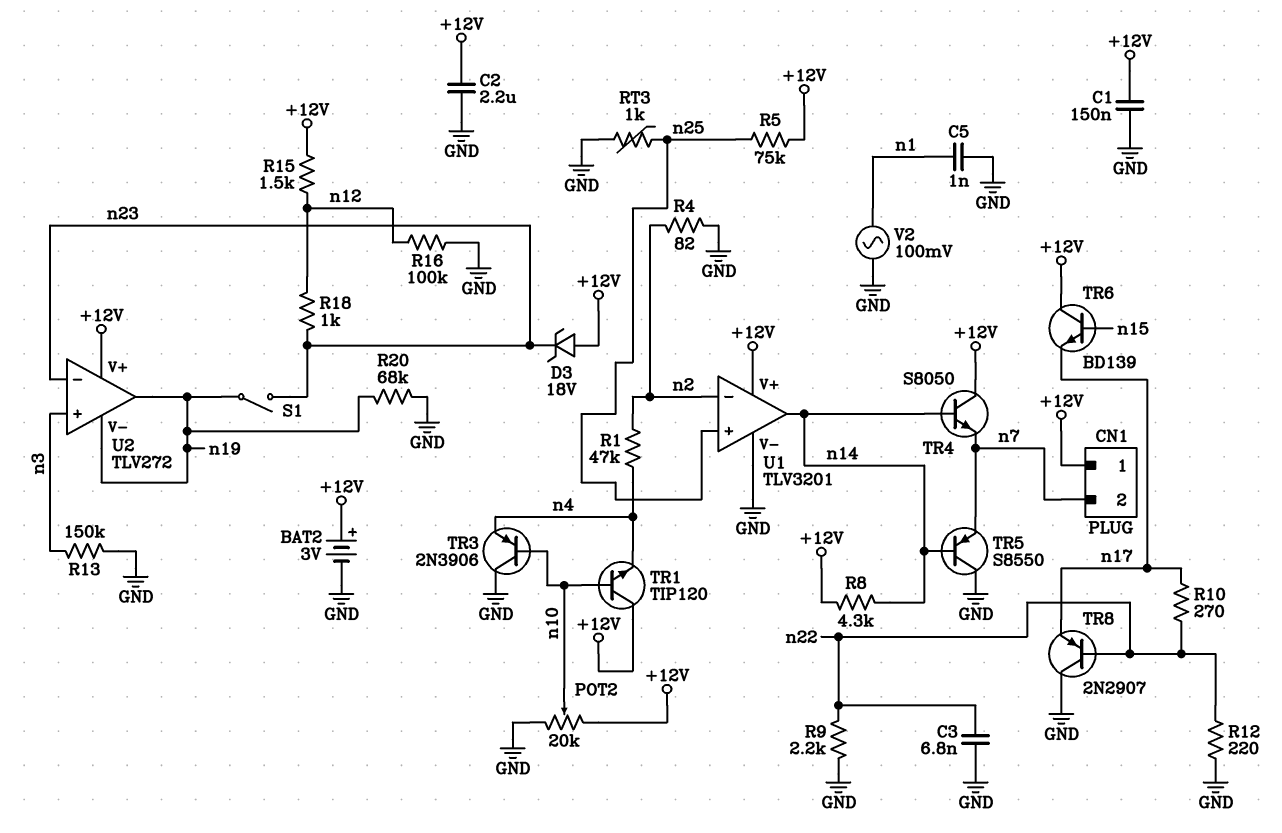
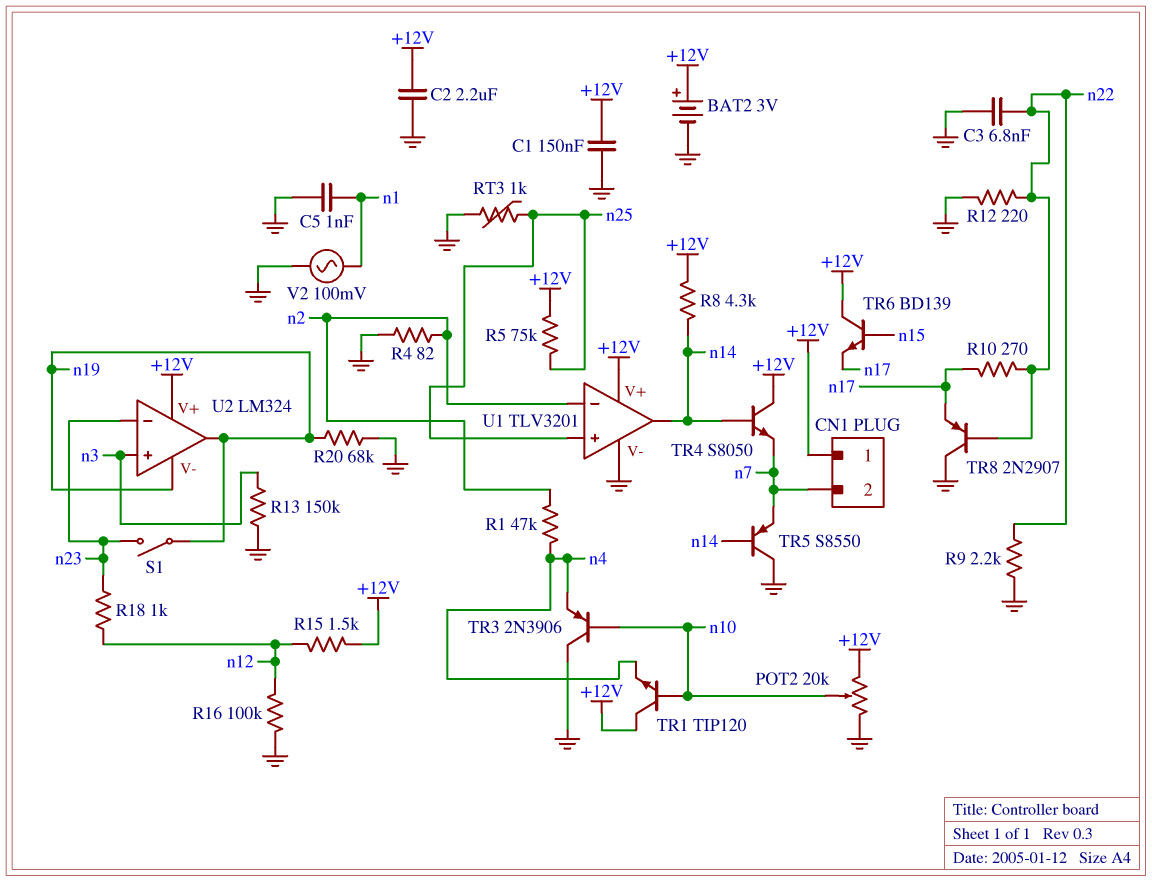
D3: zener 18V (A +12V, K n23) -> none
U2: TLV272 -> LM324

